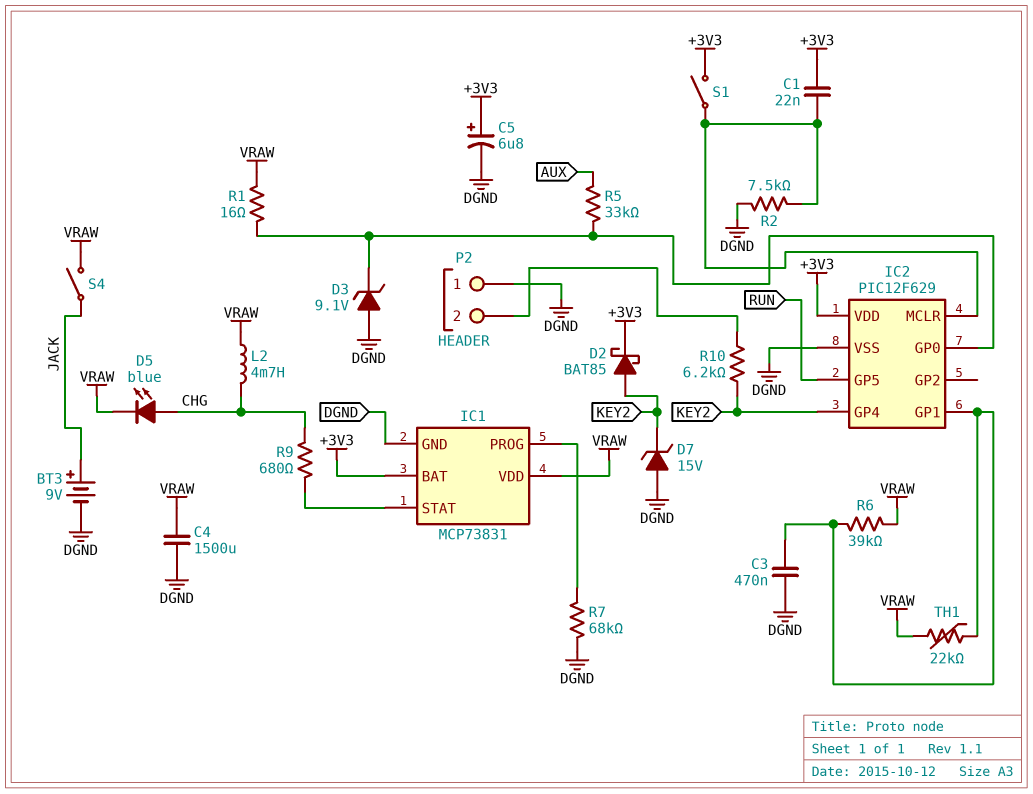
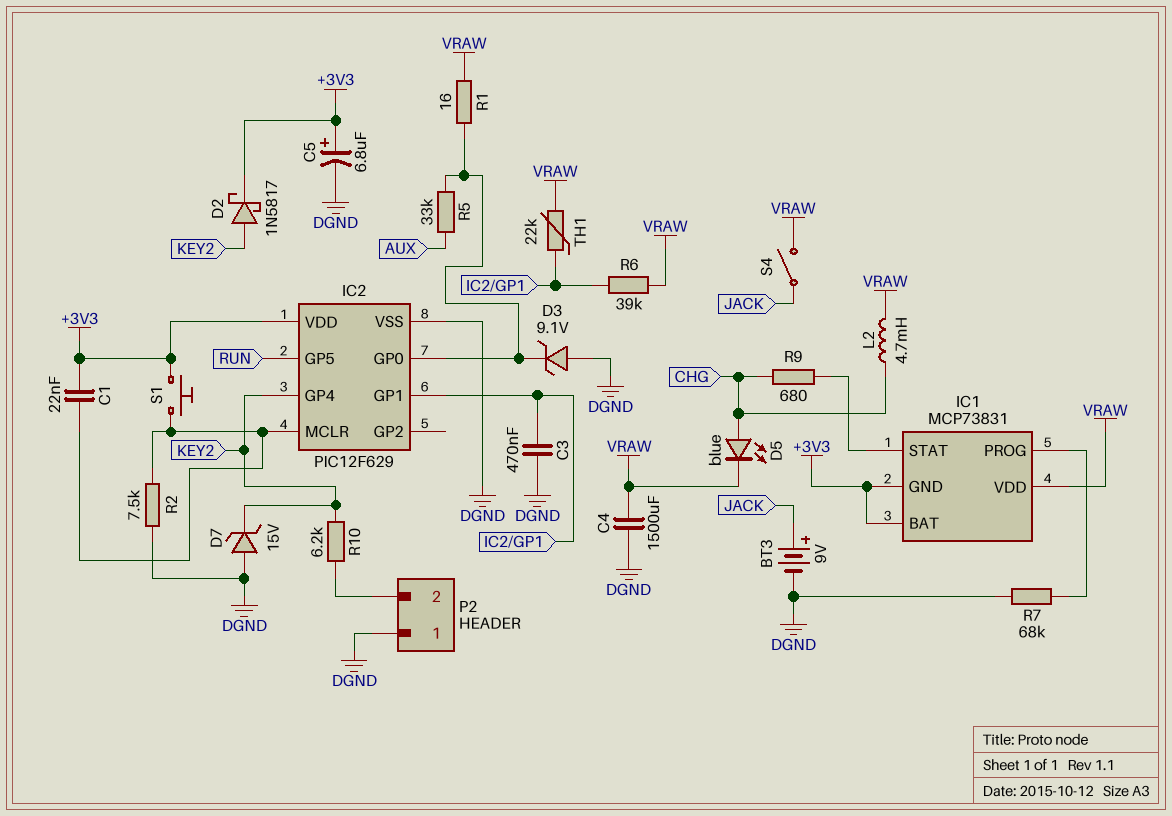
D2: schottky BAT85 (A KEY2, K +3V3) -> schottky 1N5817 (A KEY2, K +3V3)
IC1 pin GND: DGND -> +3V3
S1: switch (+3V3, IC2/MCLR) -> button (+3V3, IC2/MCLR)

